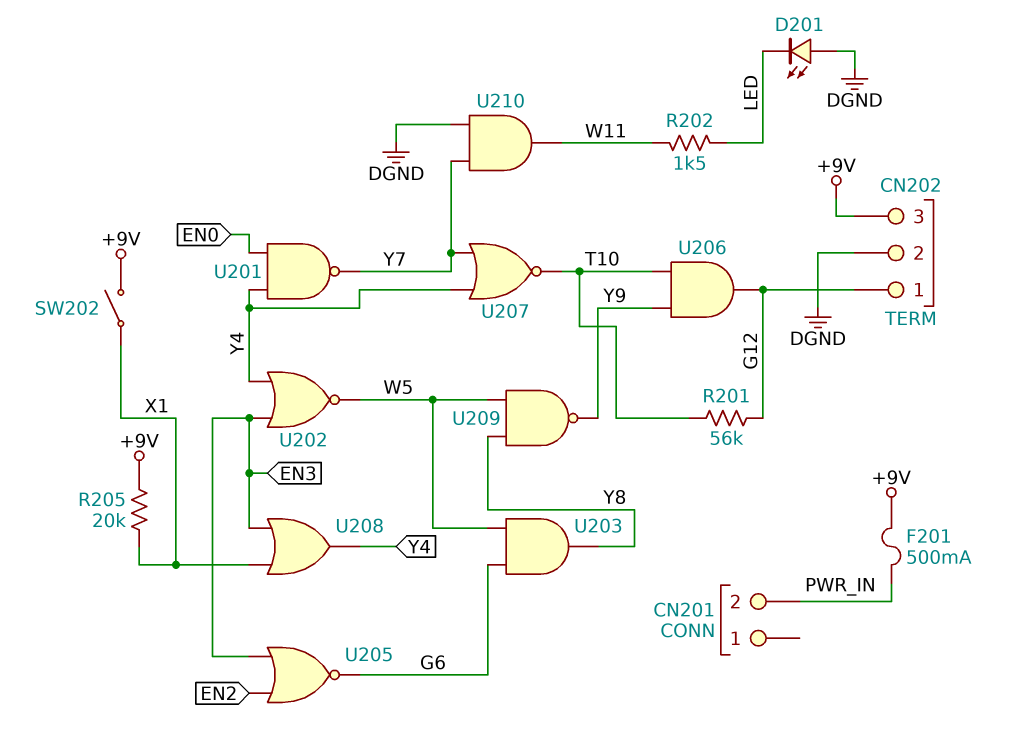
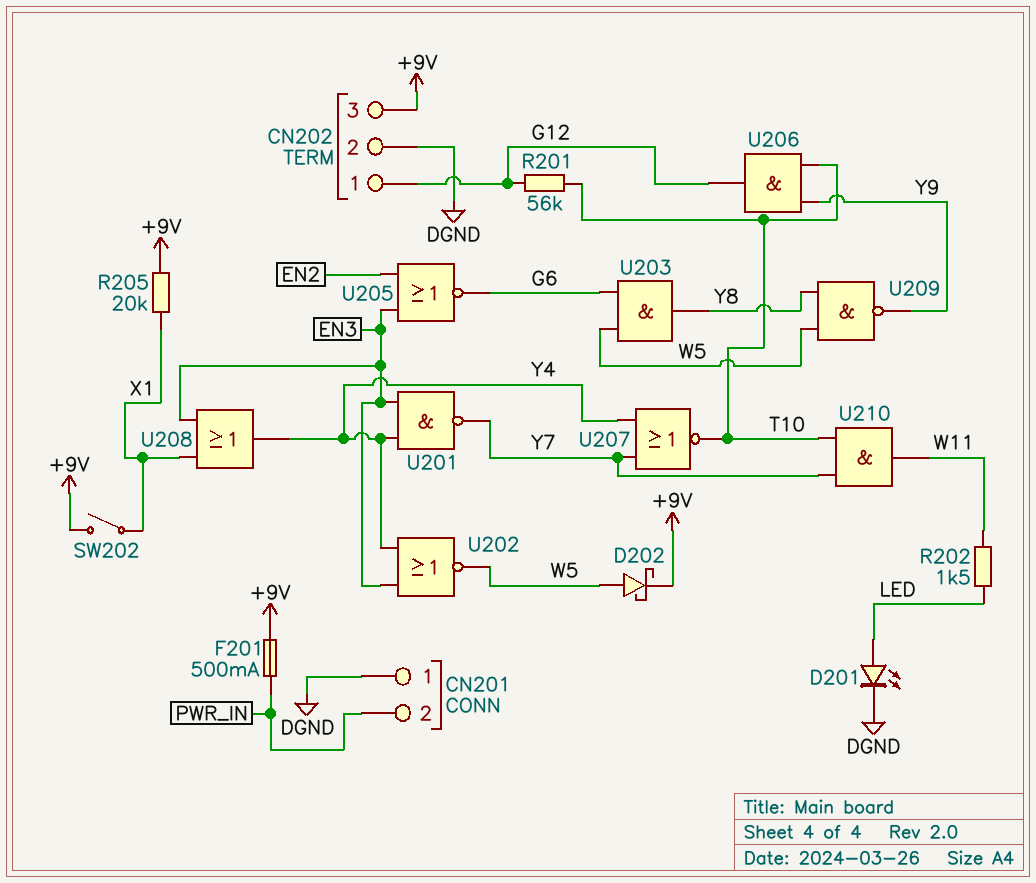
CN201 pin 1: none -> DGND
D201: LED (A DGND, K LED) -> LED (A LED, K DGND)
D202: none -> schottky (A W5, K +9V)
U201: NAND (in EN0, in Y4, out Y7) -> NAND (in EN3, in Y4, out Y7)
U210: AND (in DGND, in Y7, out W11) -> AND (in T10, in Y7, out W11)

